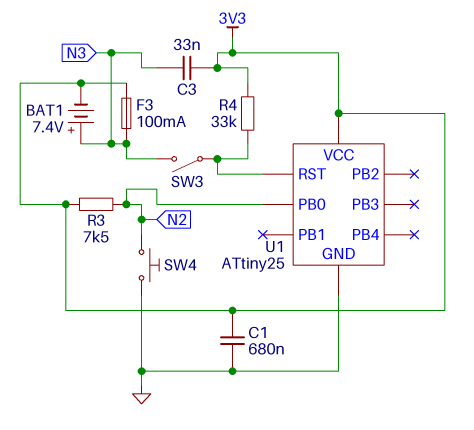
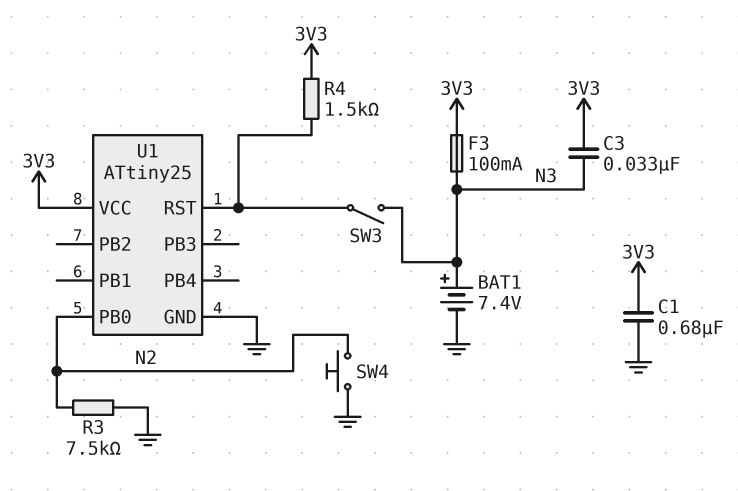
BAT1: 7.4V (plus N3, minus 3V3) -> 7.4V (plus N3, minus GND)
R3: 7.5k (3V3, N2) -> 7.5k (GND, N2)
R4: 33k (3V3, U1/RST) -> 1.5k (3V3, U1/RST)

